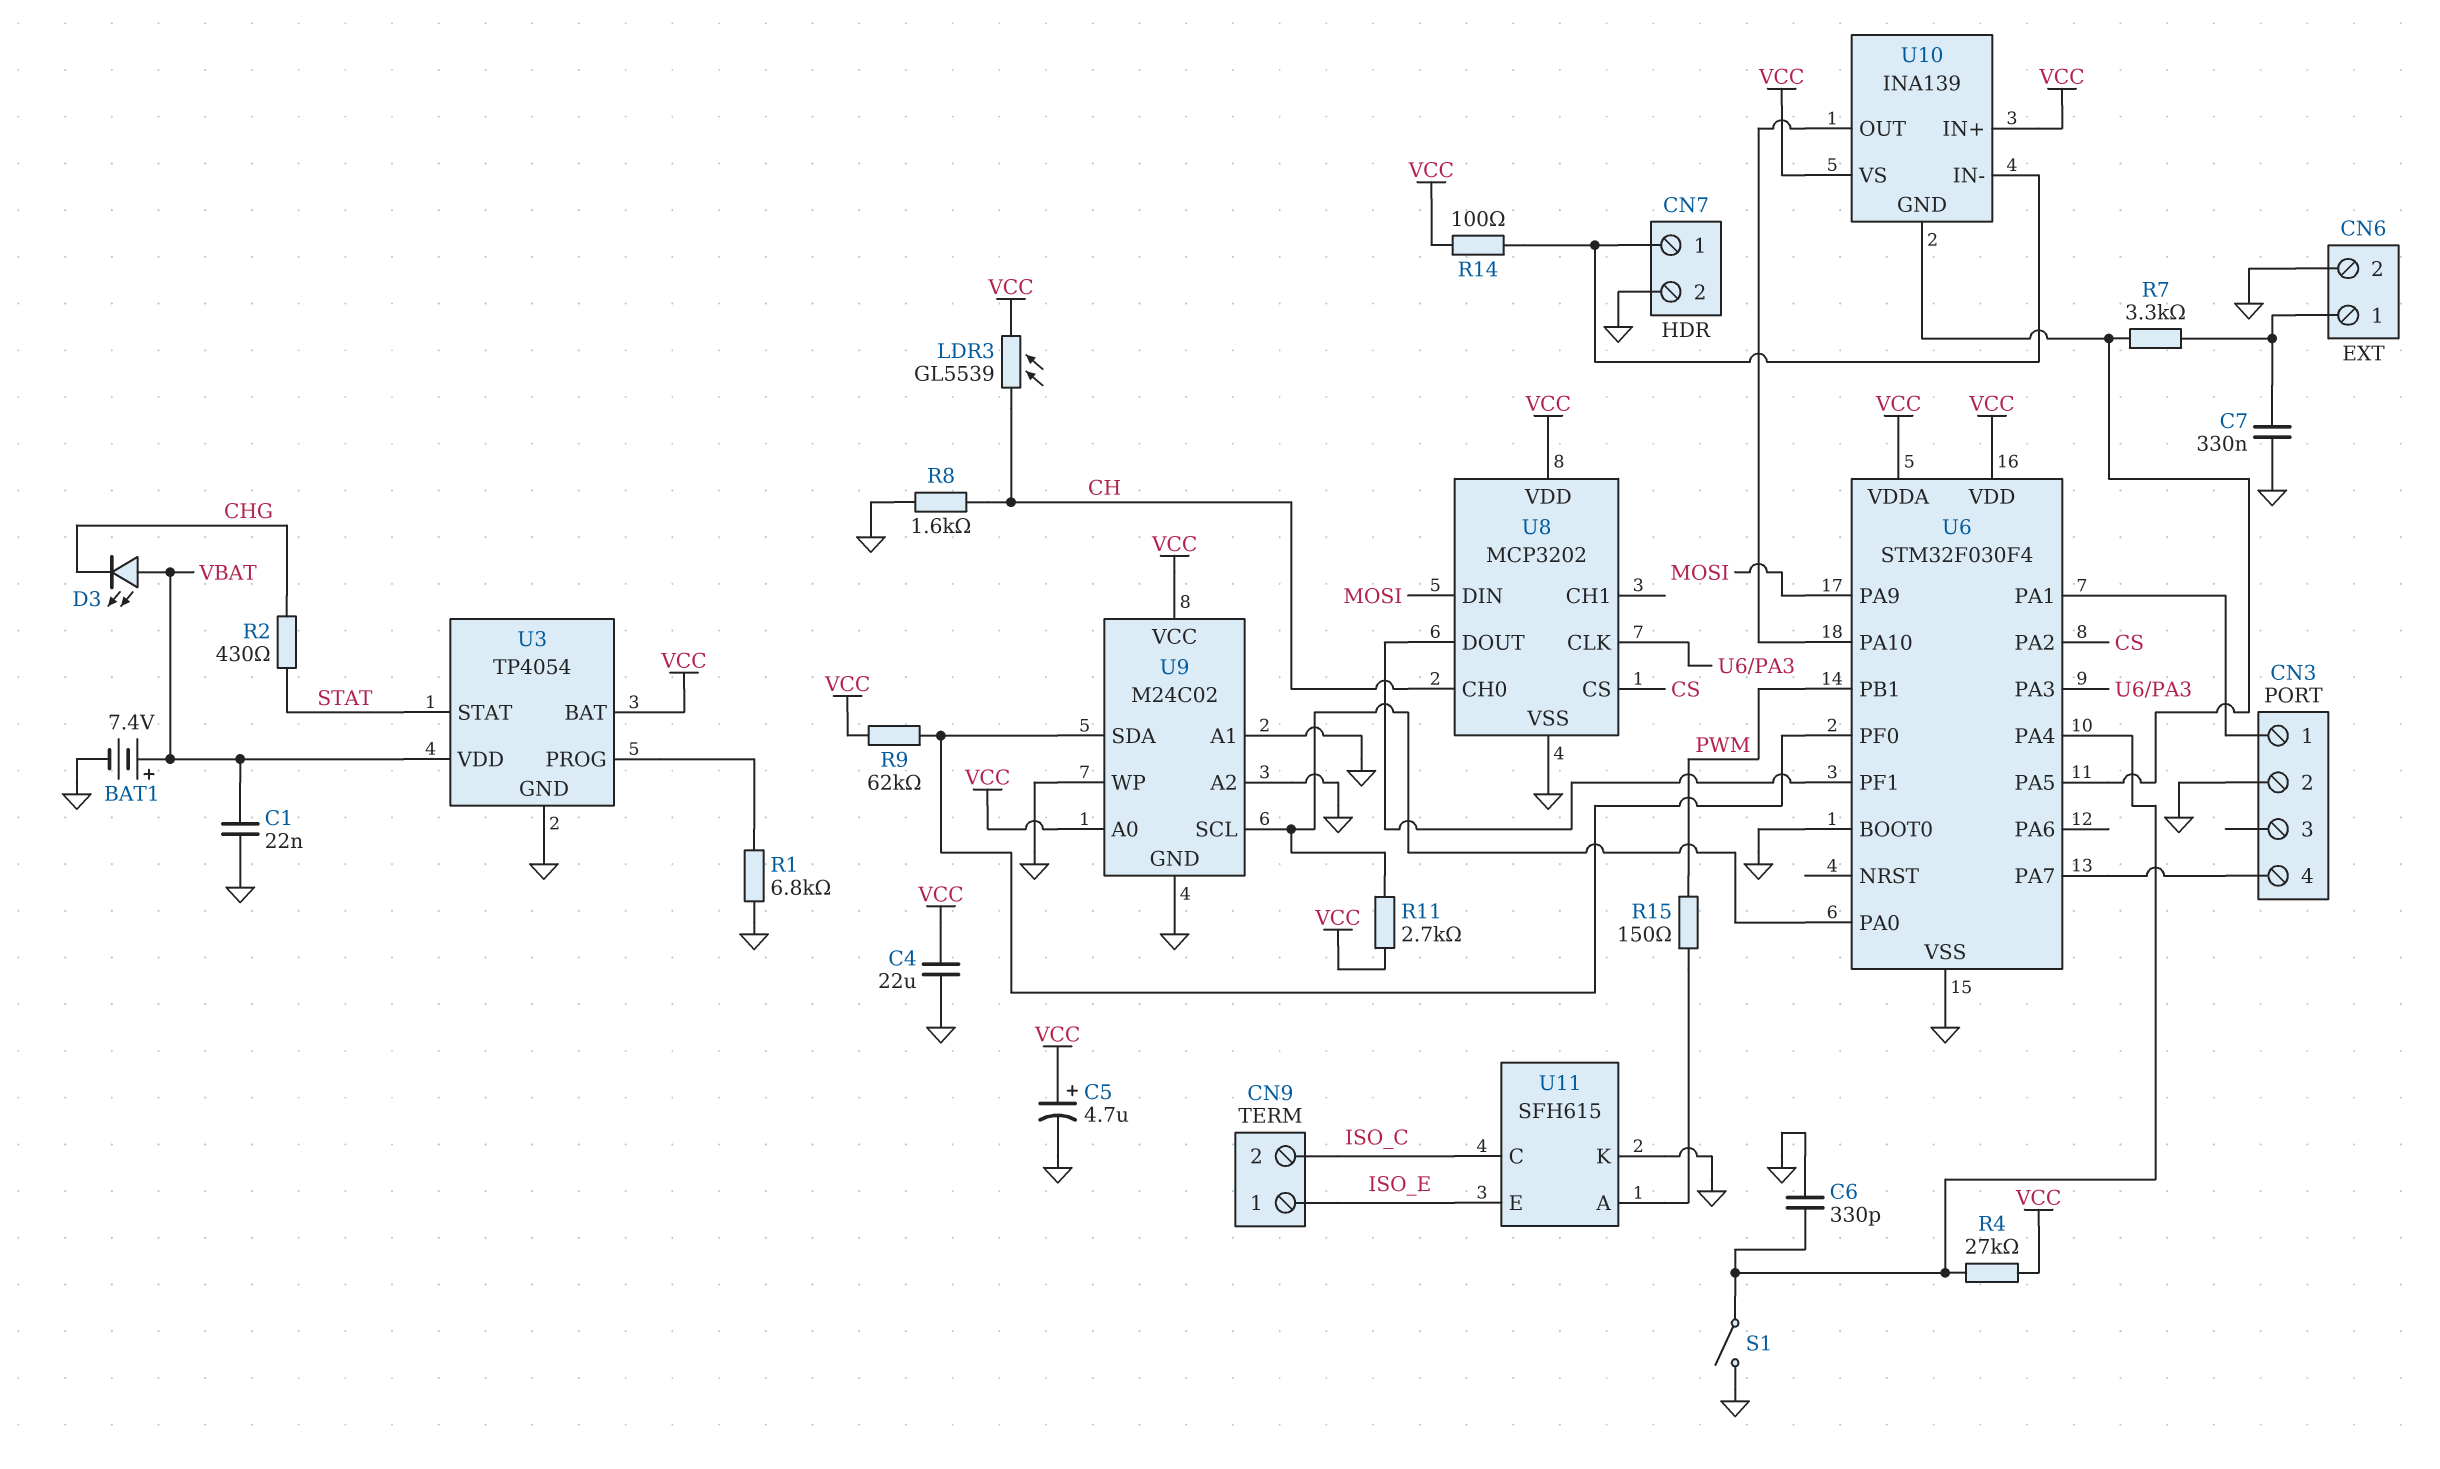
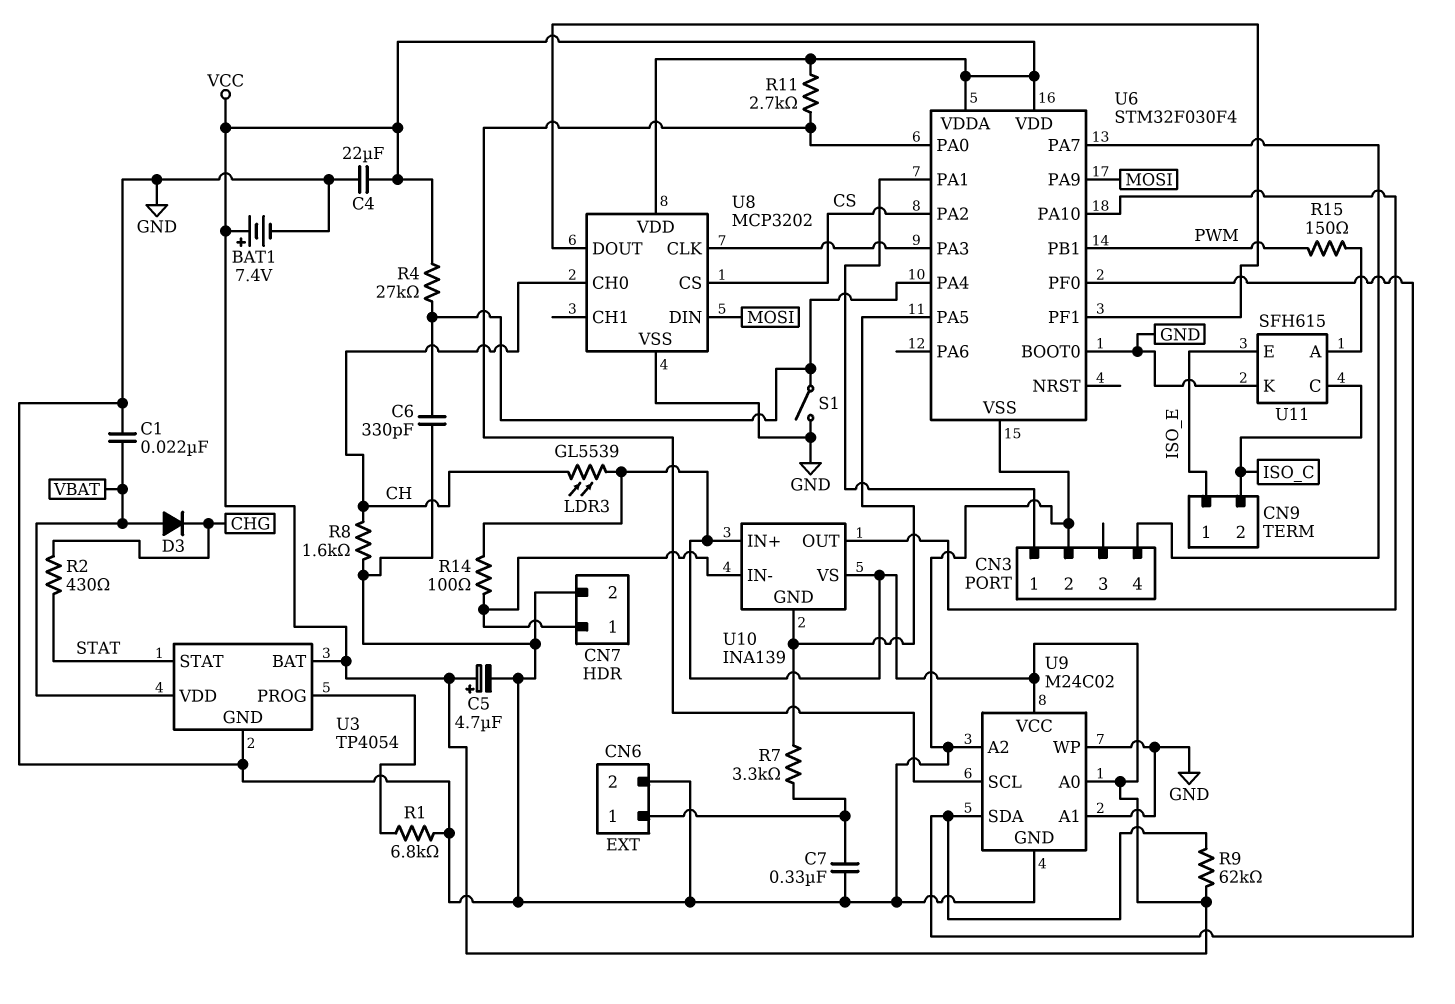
BAT1: 7.4V (plus VBAT, minus GND) -> 7.4V (plus VCC, minus GND)
D3: LED (A VBAT, K CHG) -> diode (A VBAT, K CHG)

